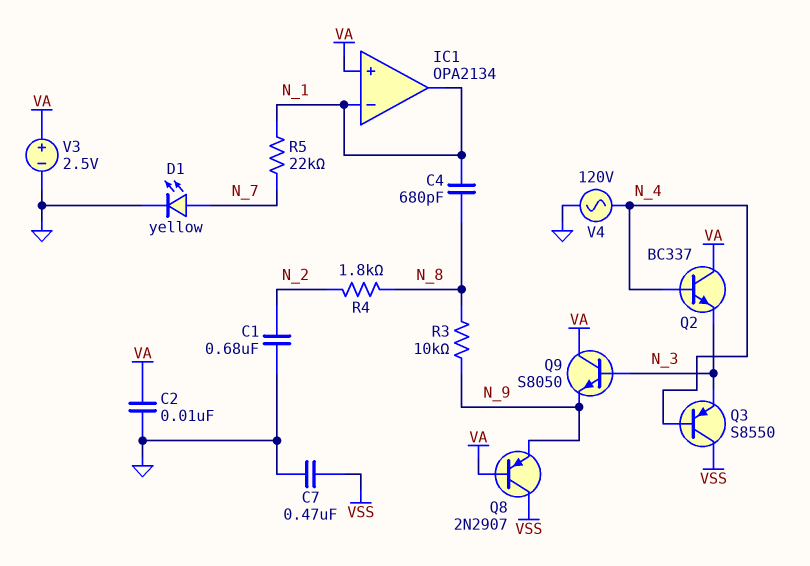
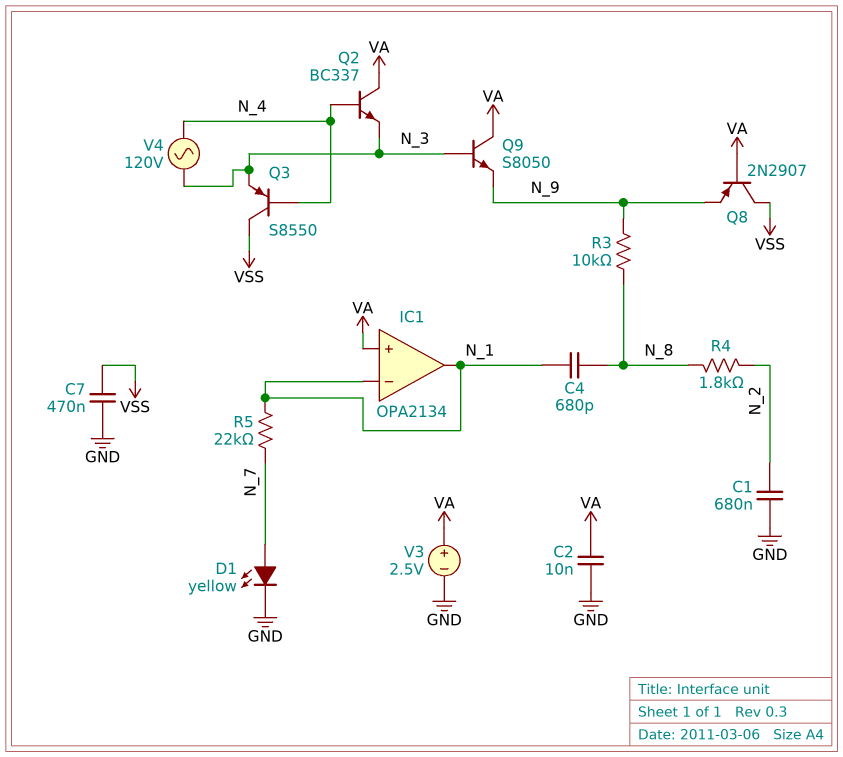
V4: AC 120V (GND, N_4) -> AC 120V (N_3, N_4)

